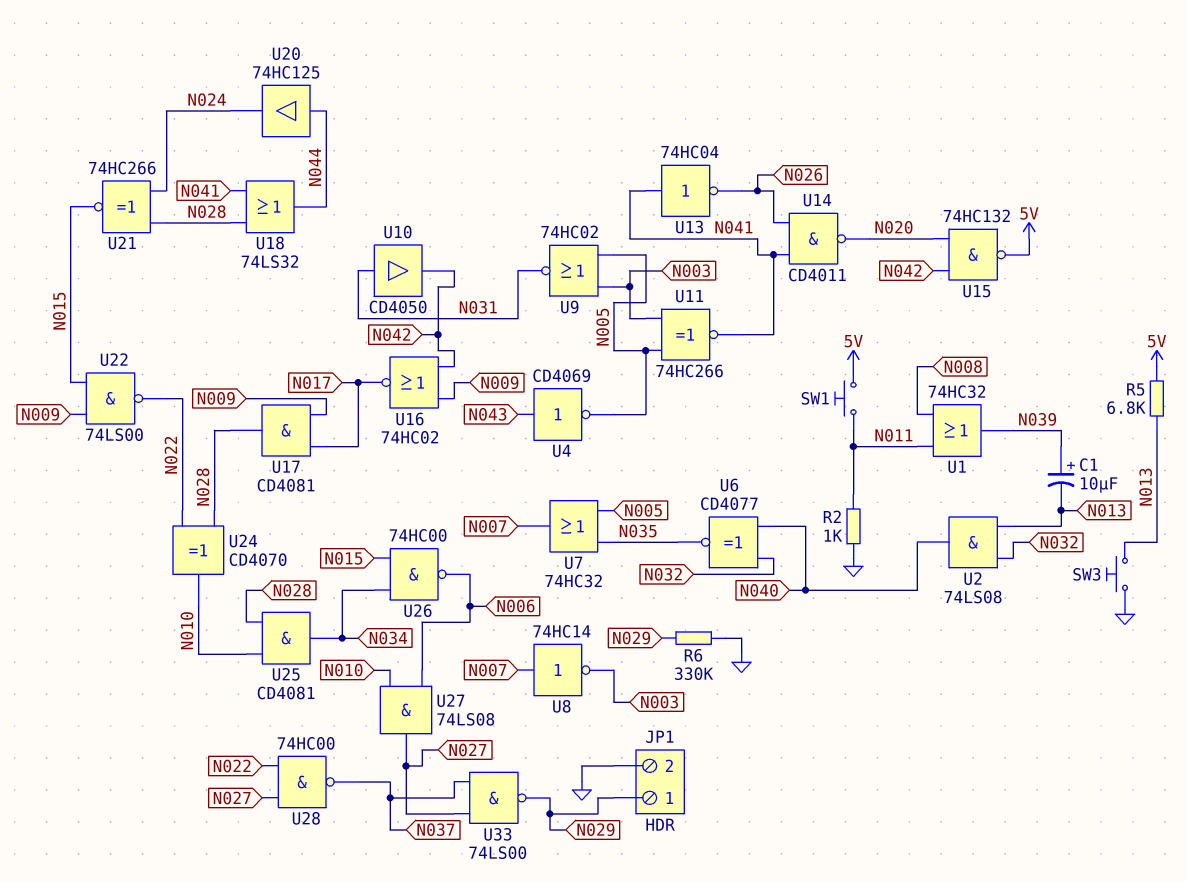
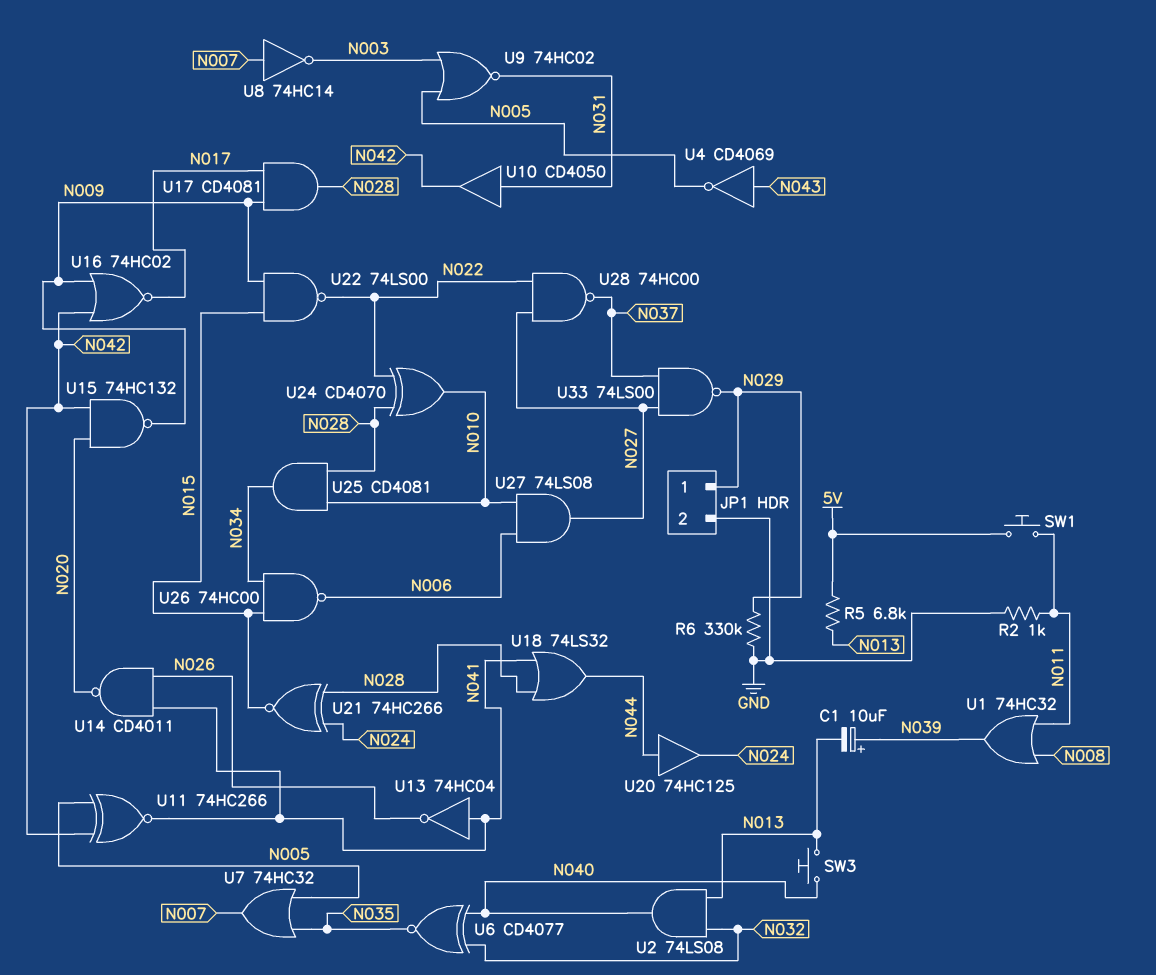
SW3: button (GND, N013) -> button (N013, N040)
U11: XNOR 74HC266 (in N003, in N005, out N041) -> XNOR 74HC266 (in N005, in N042, out N041)
U15: NAND 74HC132 (in N020, in N042, out 5V) -> NAND 74HC132 (in N020, in N042, out N009)

